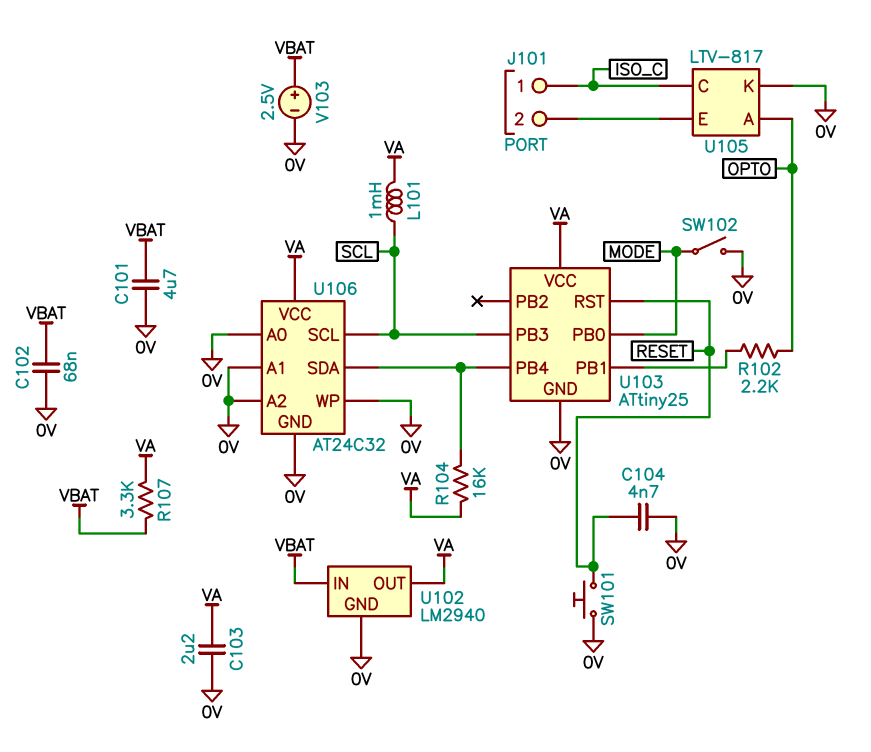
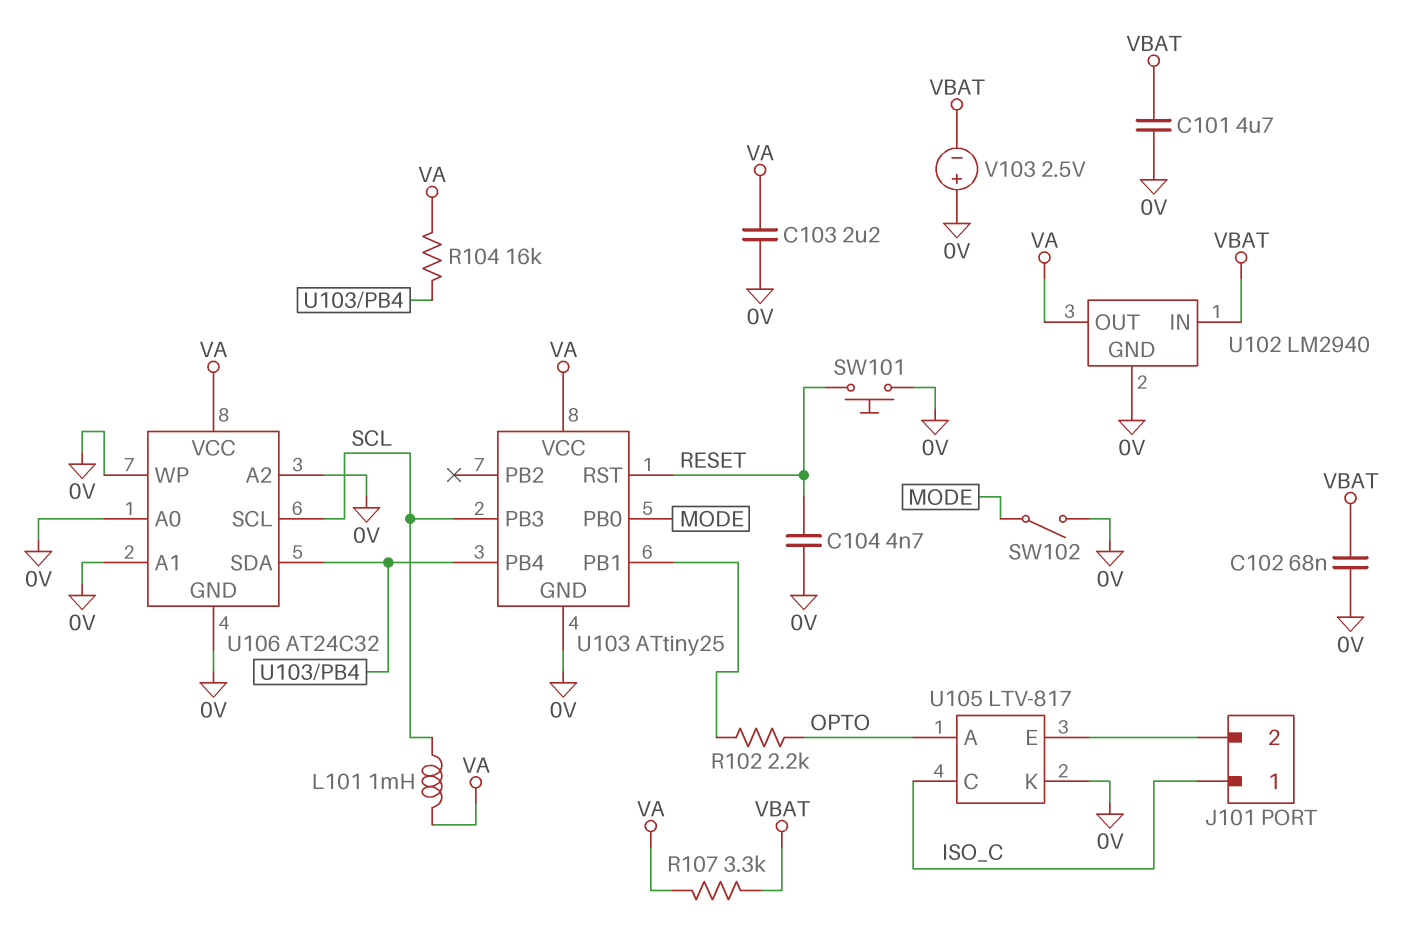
V103: 2.5V (plus VBAT, minus 0V) -> 2.5V (plus 0V, minus VBAT)

